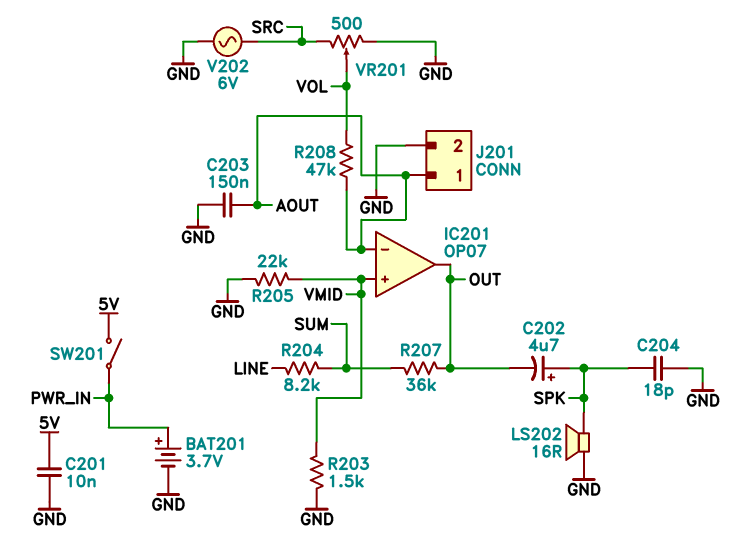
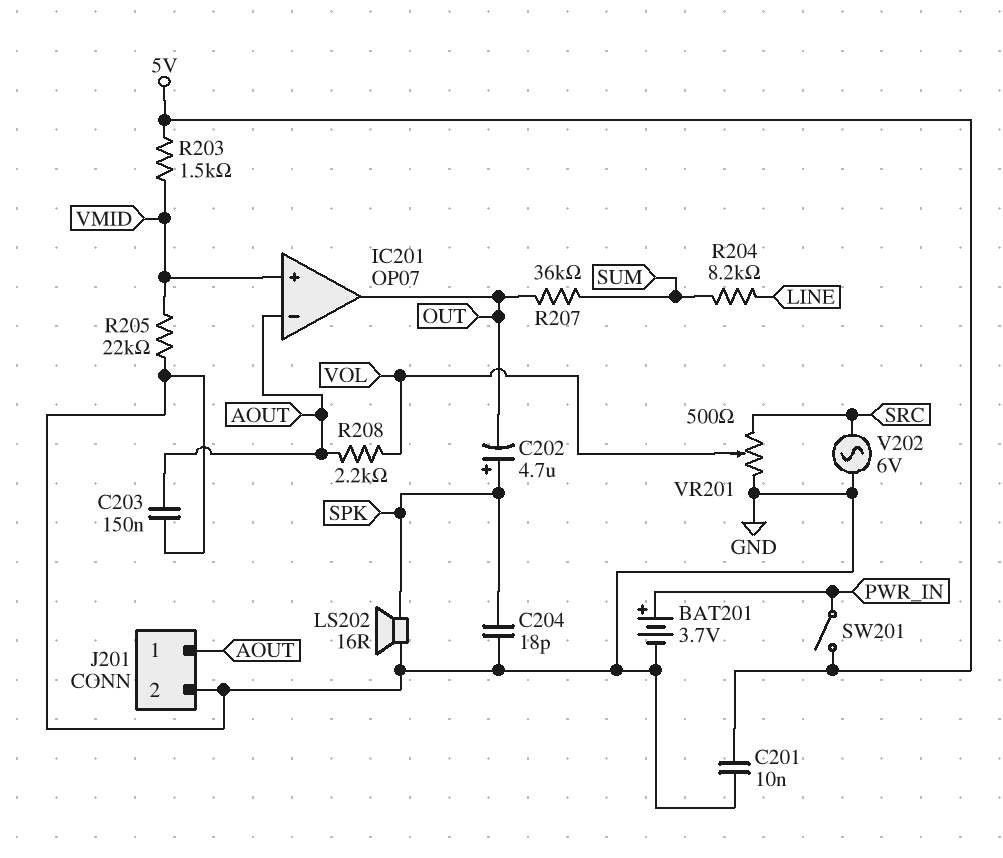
R203: 1.5k (GND, VMID) -> 1.5k (5V, VMID)
R208: 47k (AOUT, VOL) -> 2.2k (AOUT, VOL)

